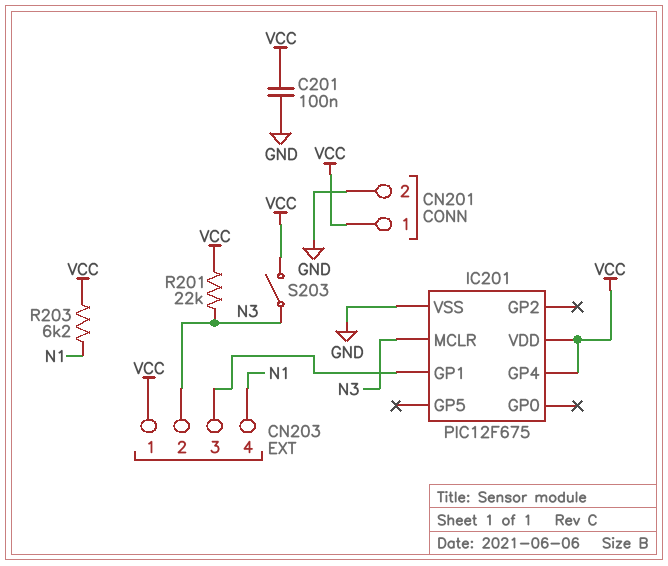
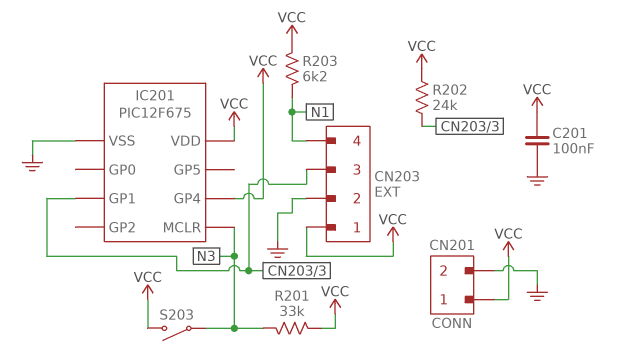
CN203 pin 2: N3 -> GND
R201: 22k (N3, VCC) -> 33k (N3, VCC)
R202: none -> 24k (CN203/3, VCC)

